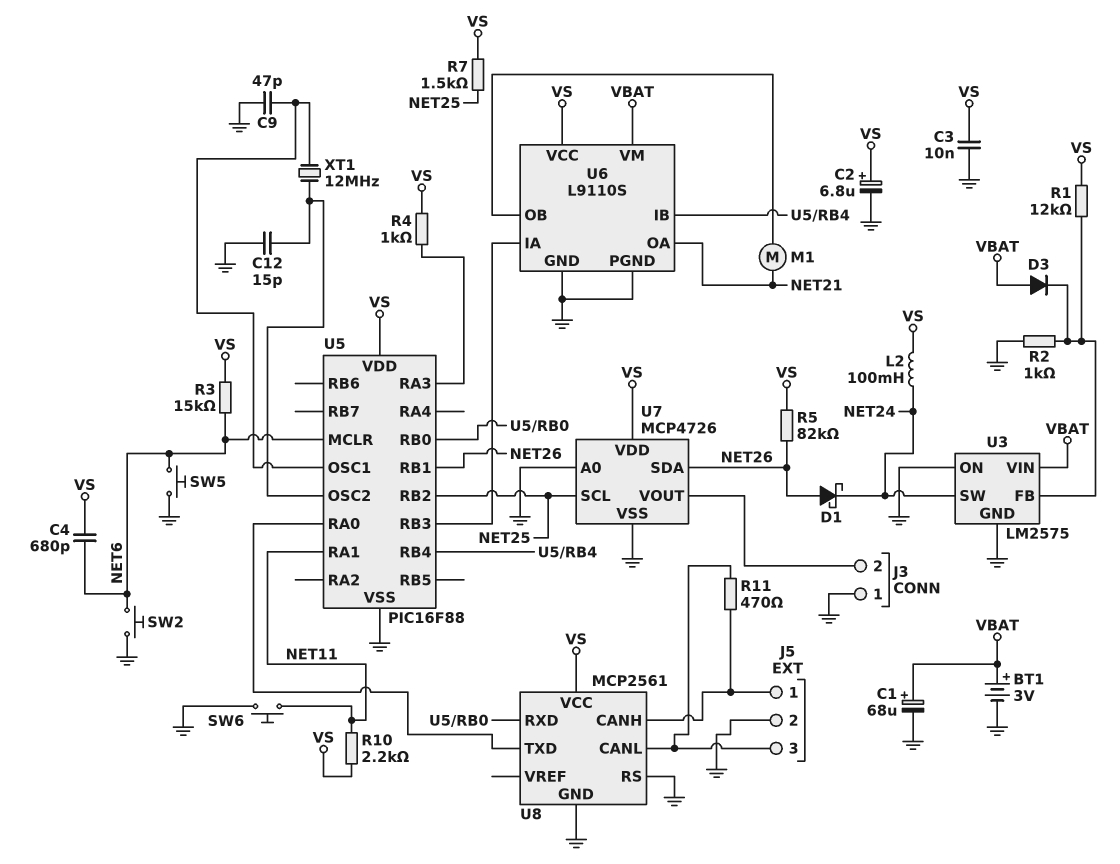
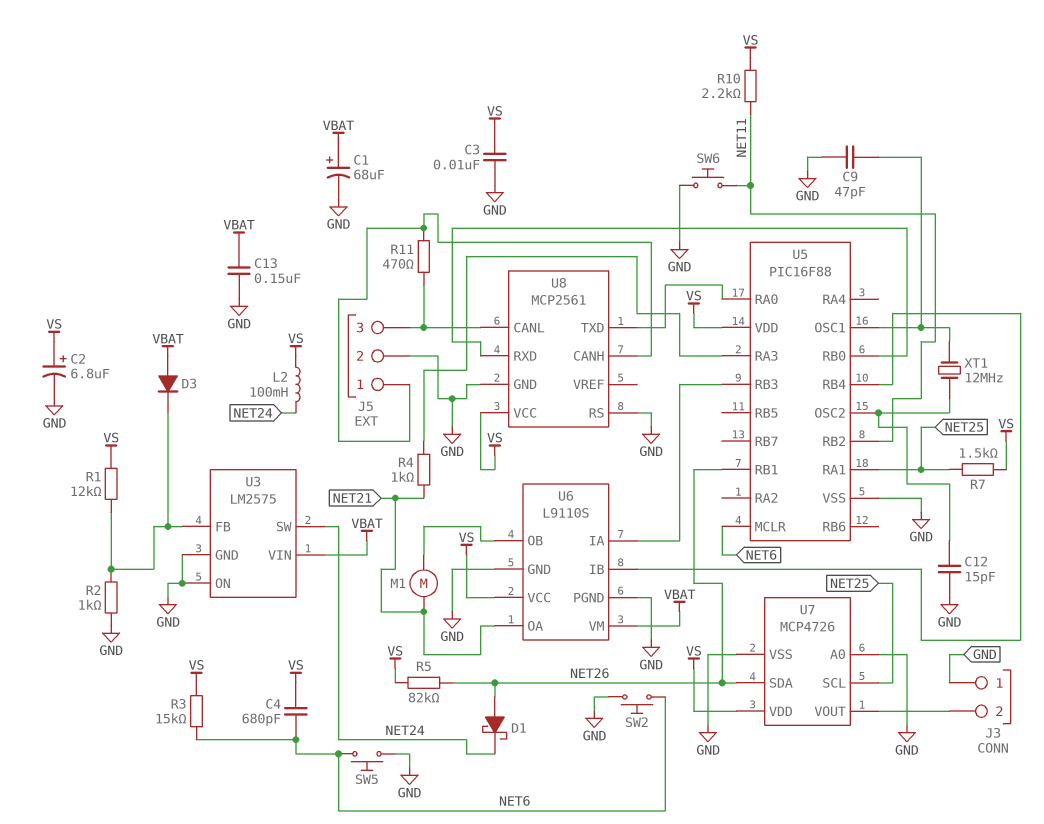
BT1: 3V (plus VBAT, minus GND) -> none
C13: none -> 150nF (GND, VBAT)
R4: 1k (U5/RA3, VS) -> 1k (NET21, U5/RA3)
U5 pin RA1: NET11 -> NET25
U5 pin RB2: NET25 -> NET11

